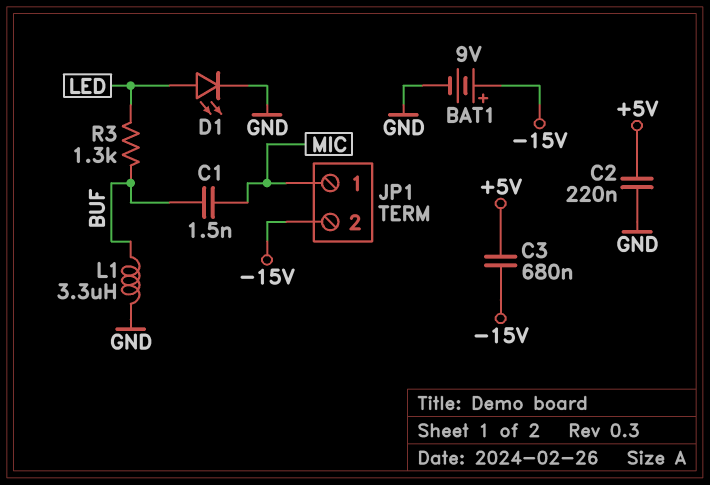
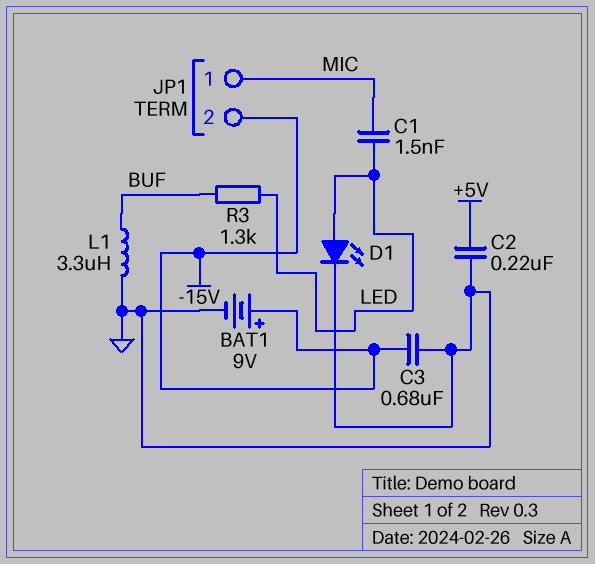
C1: 1.5nF (BUF, MIC) -> 1.5nF (LED, MIC)
C3: 680nF (+5V, -15V) -> 680nF (-15V, GND)

